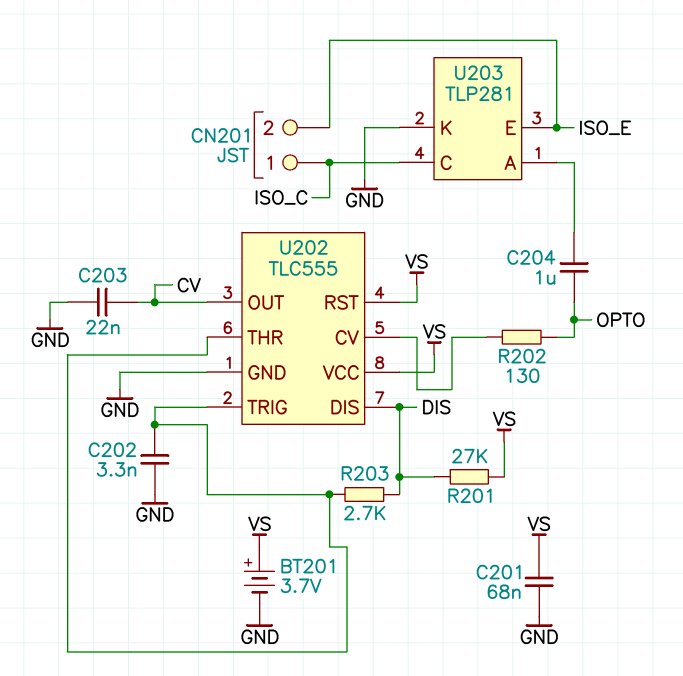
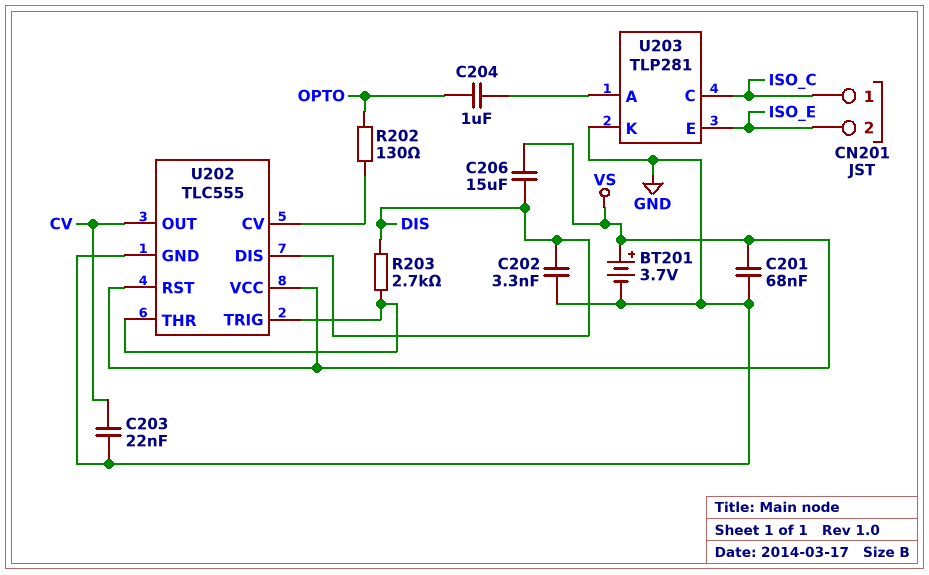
C202: 3.3nF (GND, U202/THR) -> 3.3nF (DIS, GND)
C206: none -> 15uF (DIS, VS)
R201: 27k (DIS, VS) -> none

